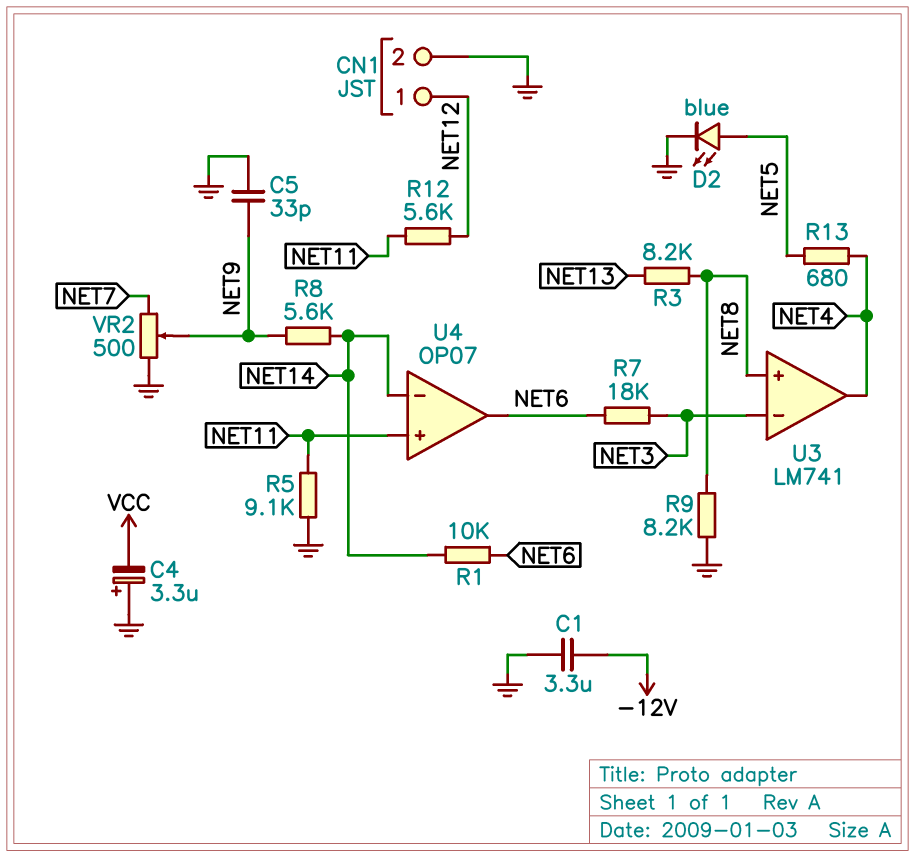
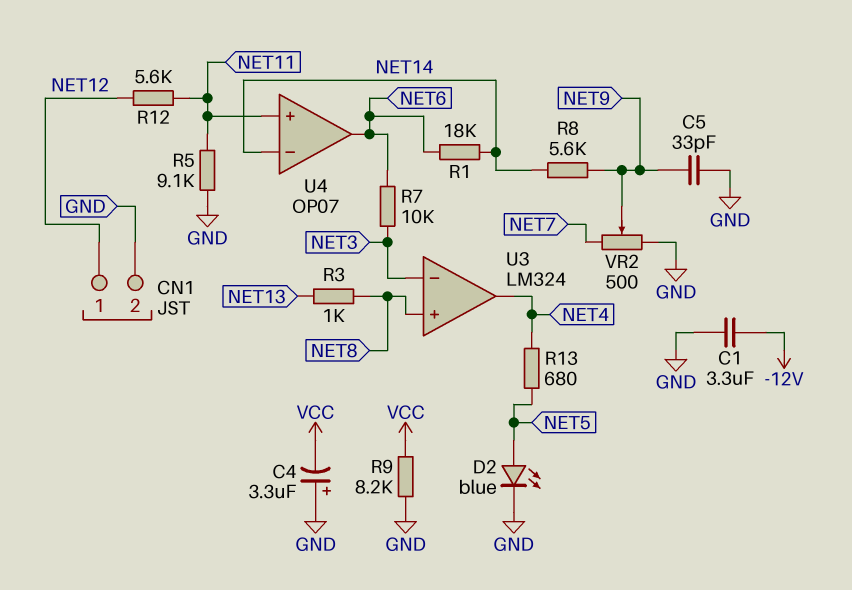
R1: 10k (NET6, NET14) -> 18k (NET6, NET14)
R3: 8.2k (NET8, NET13) -> 1k (NET8, NET13)
R7: 18k (NET3, NET6) -> 10k (NET3, NET6)
R9: 8.2k (GND, NET8) -> 8.2k (GND, VCC)
U3: LM741 -> LM324

